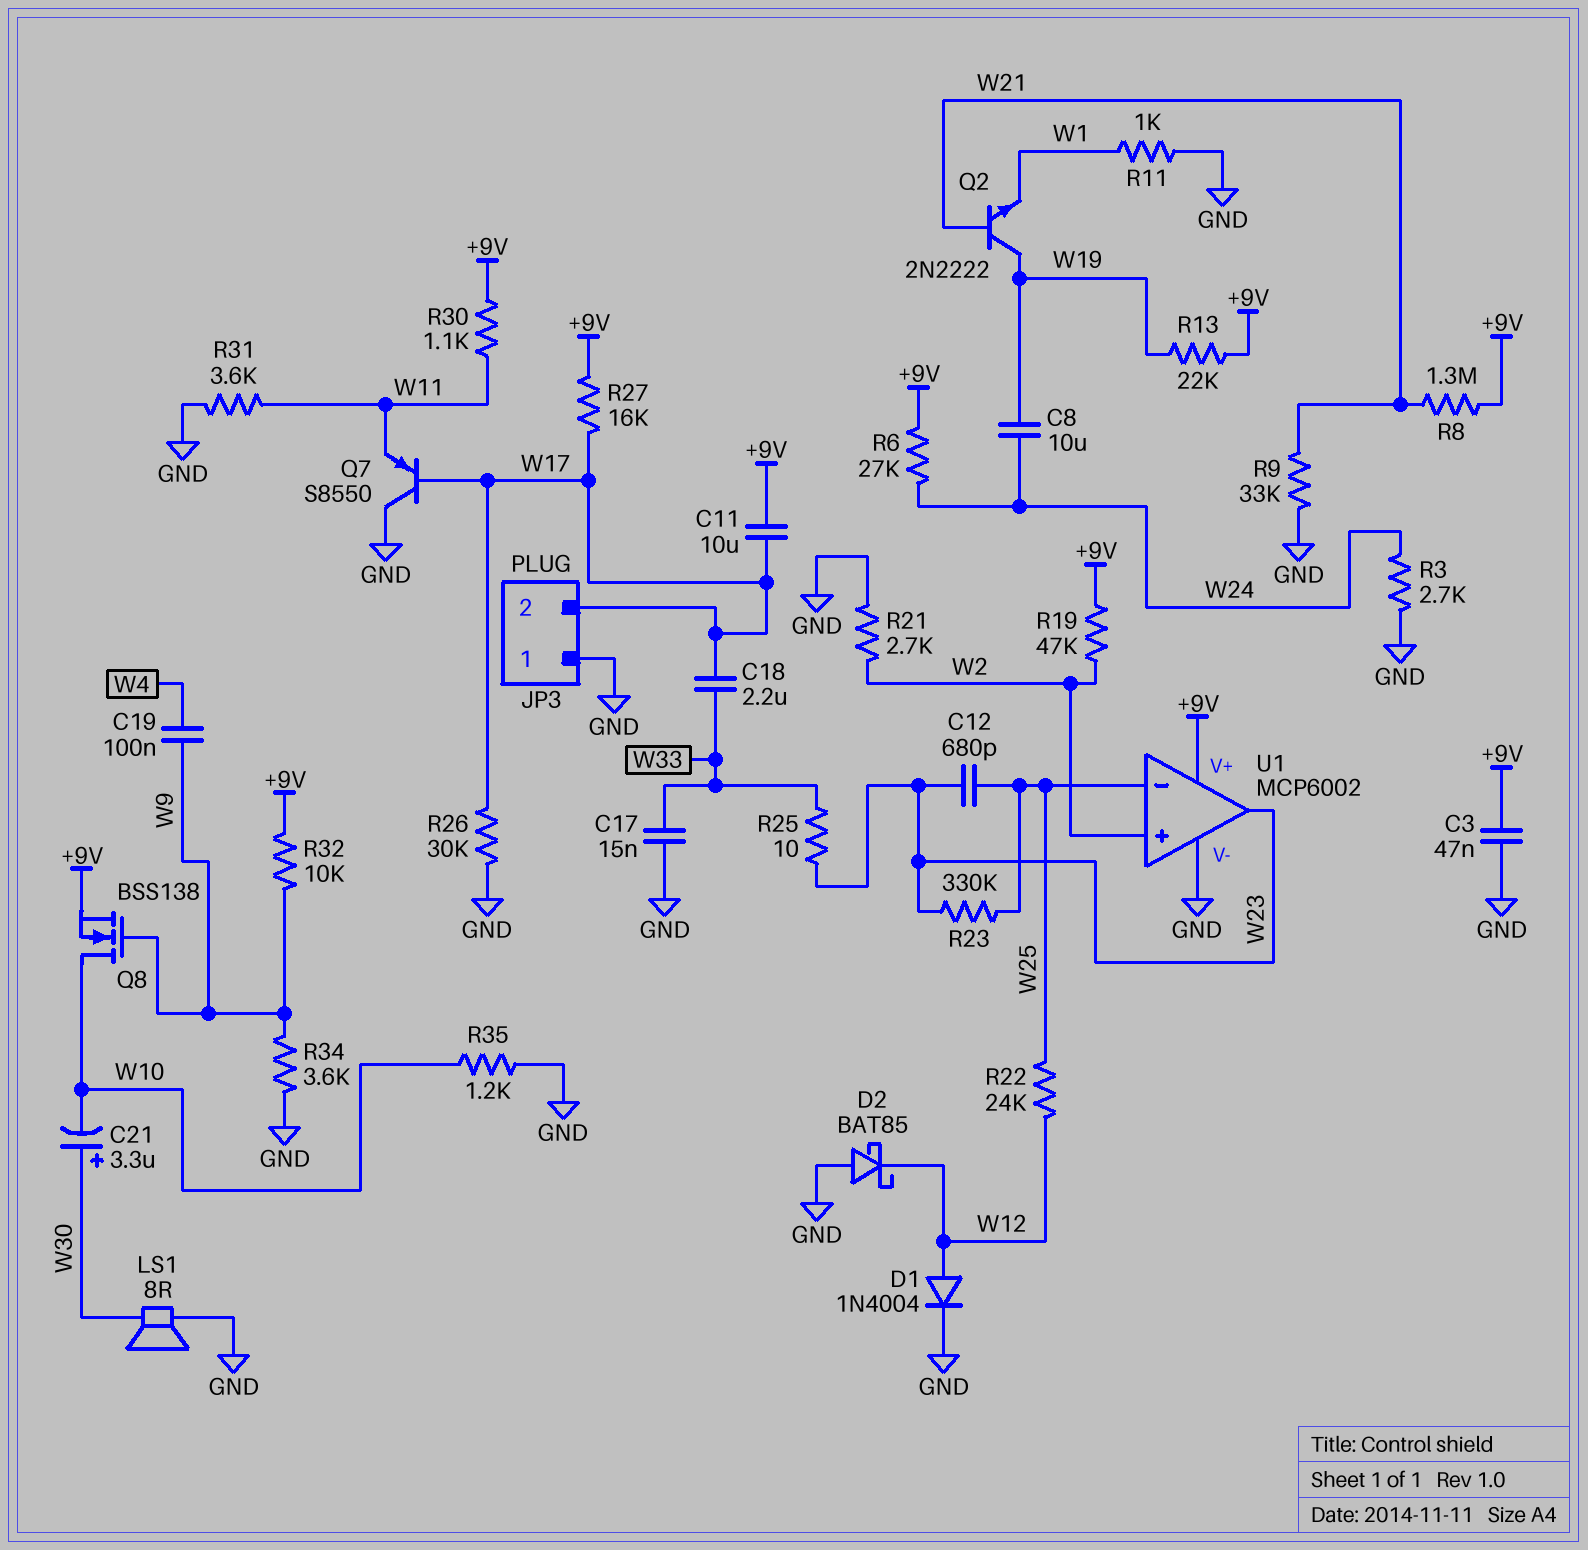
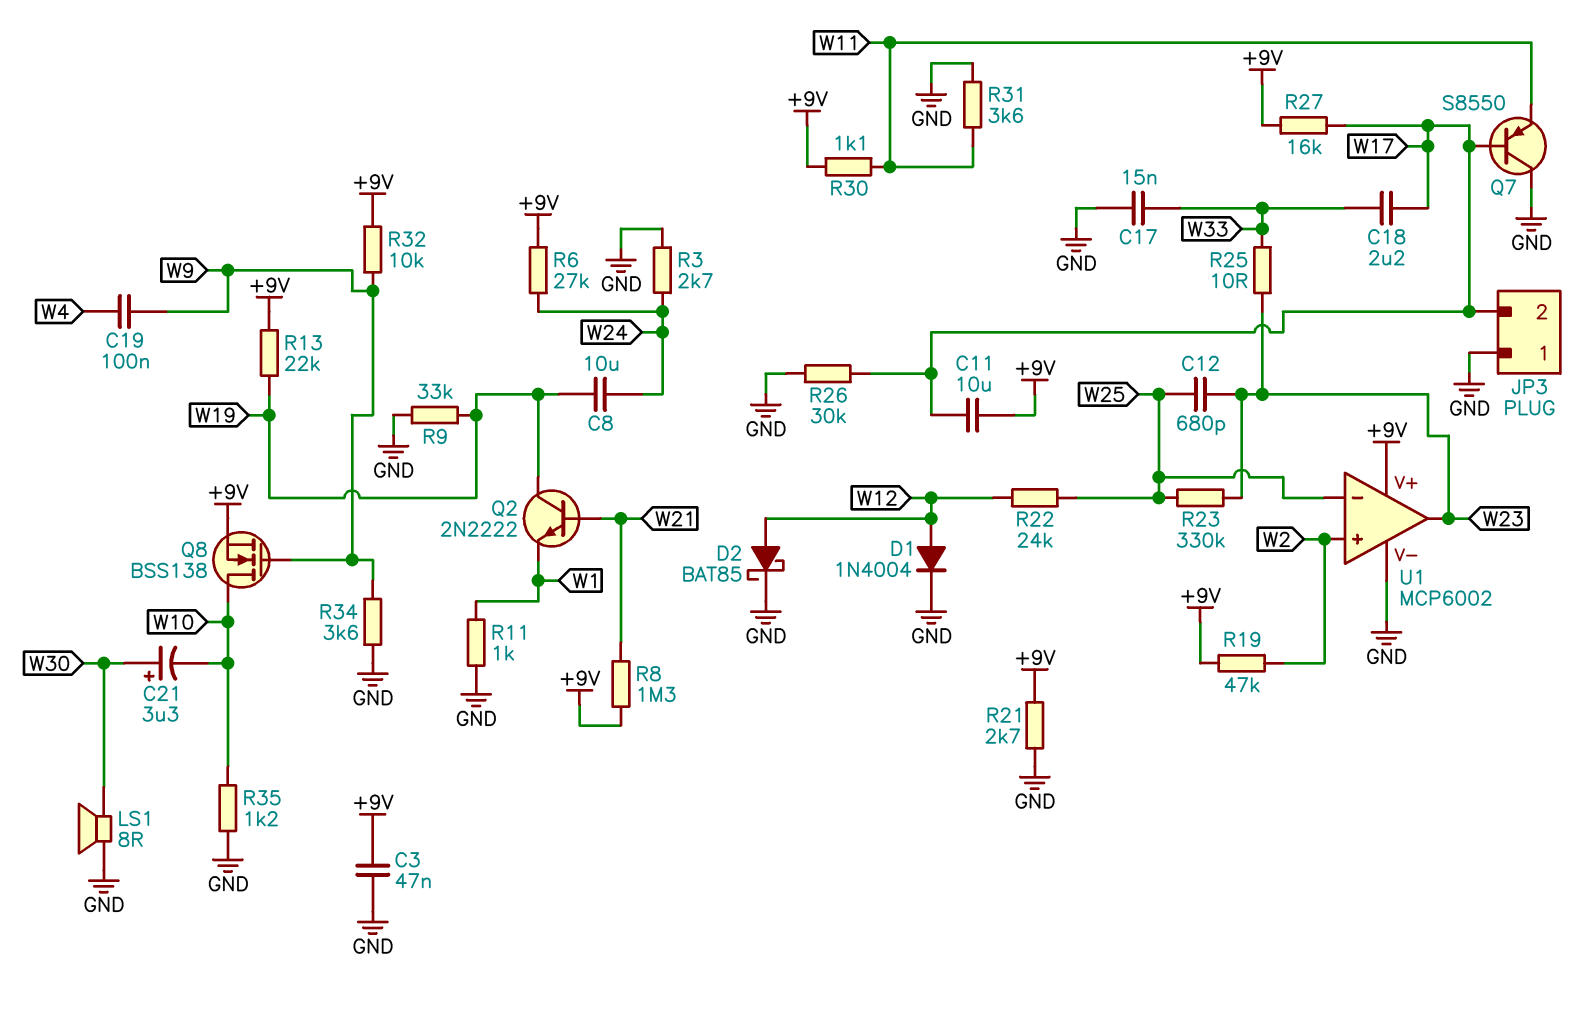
D2: schottky BAT85 (A GND, K W12) -> schottky BAT85 (A W12, K GND)
R9: 33k (GND, W21) -> 33k (GND, W19)
R21: 2.7k (GND, W2) -> 2.7k (+9V, GND)

